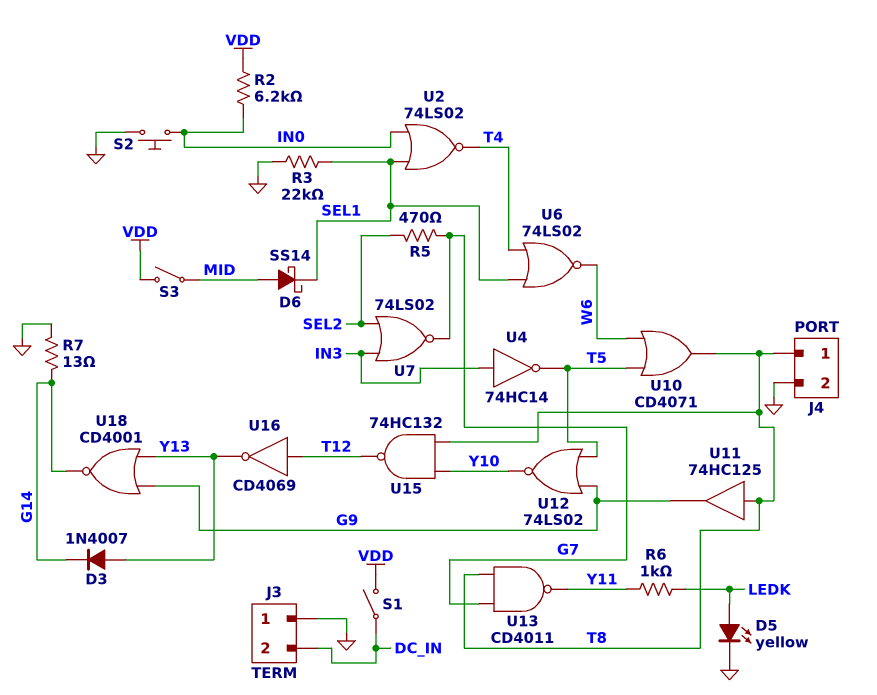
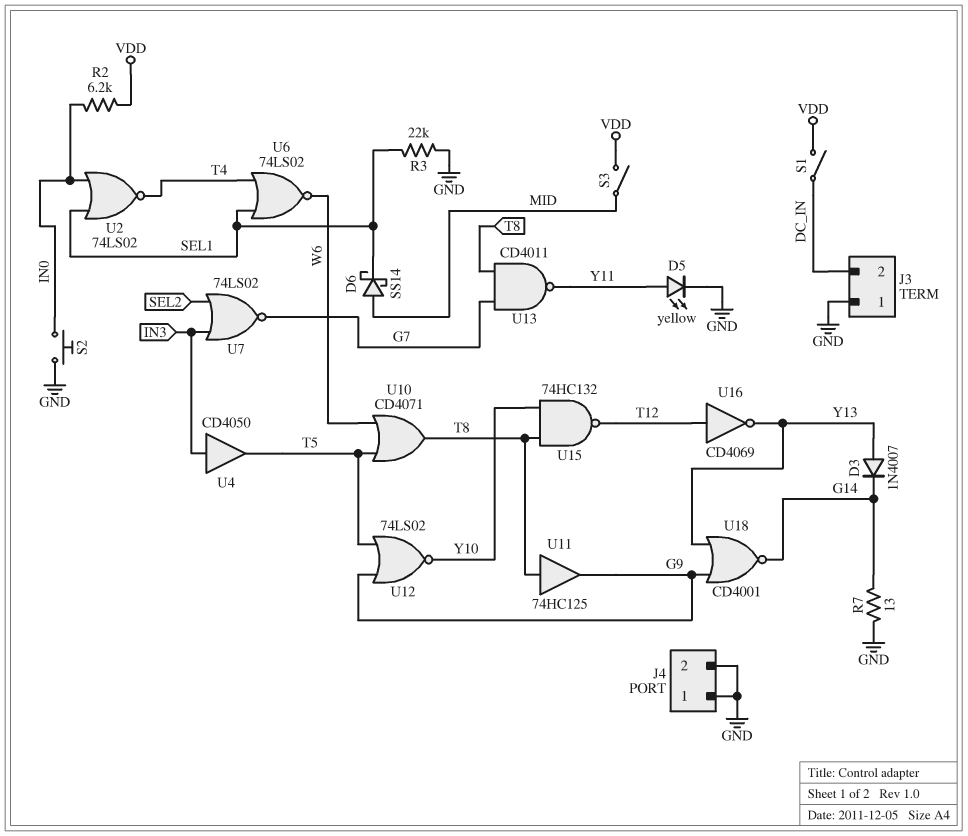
D5: LED yellow (A LEDK, K GND) -> LED yellow (A Y11, K GND)
J4 pin 1: T8 -> GND
R5: 470 (G7, SEL2) -> none
R6: 1k (LEDK, Y11) -> none
U4: NOT 74HC14 (in IN3, out T5) -> buffer CD4050 (in IN3, out T5)

